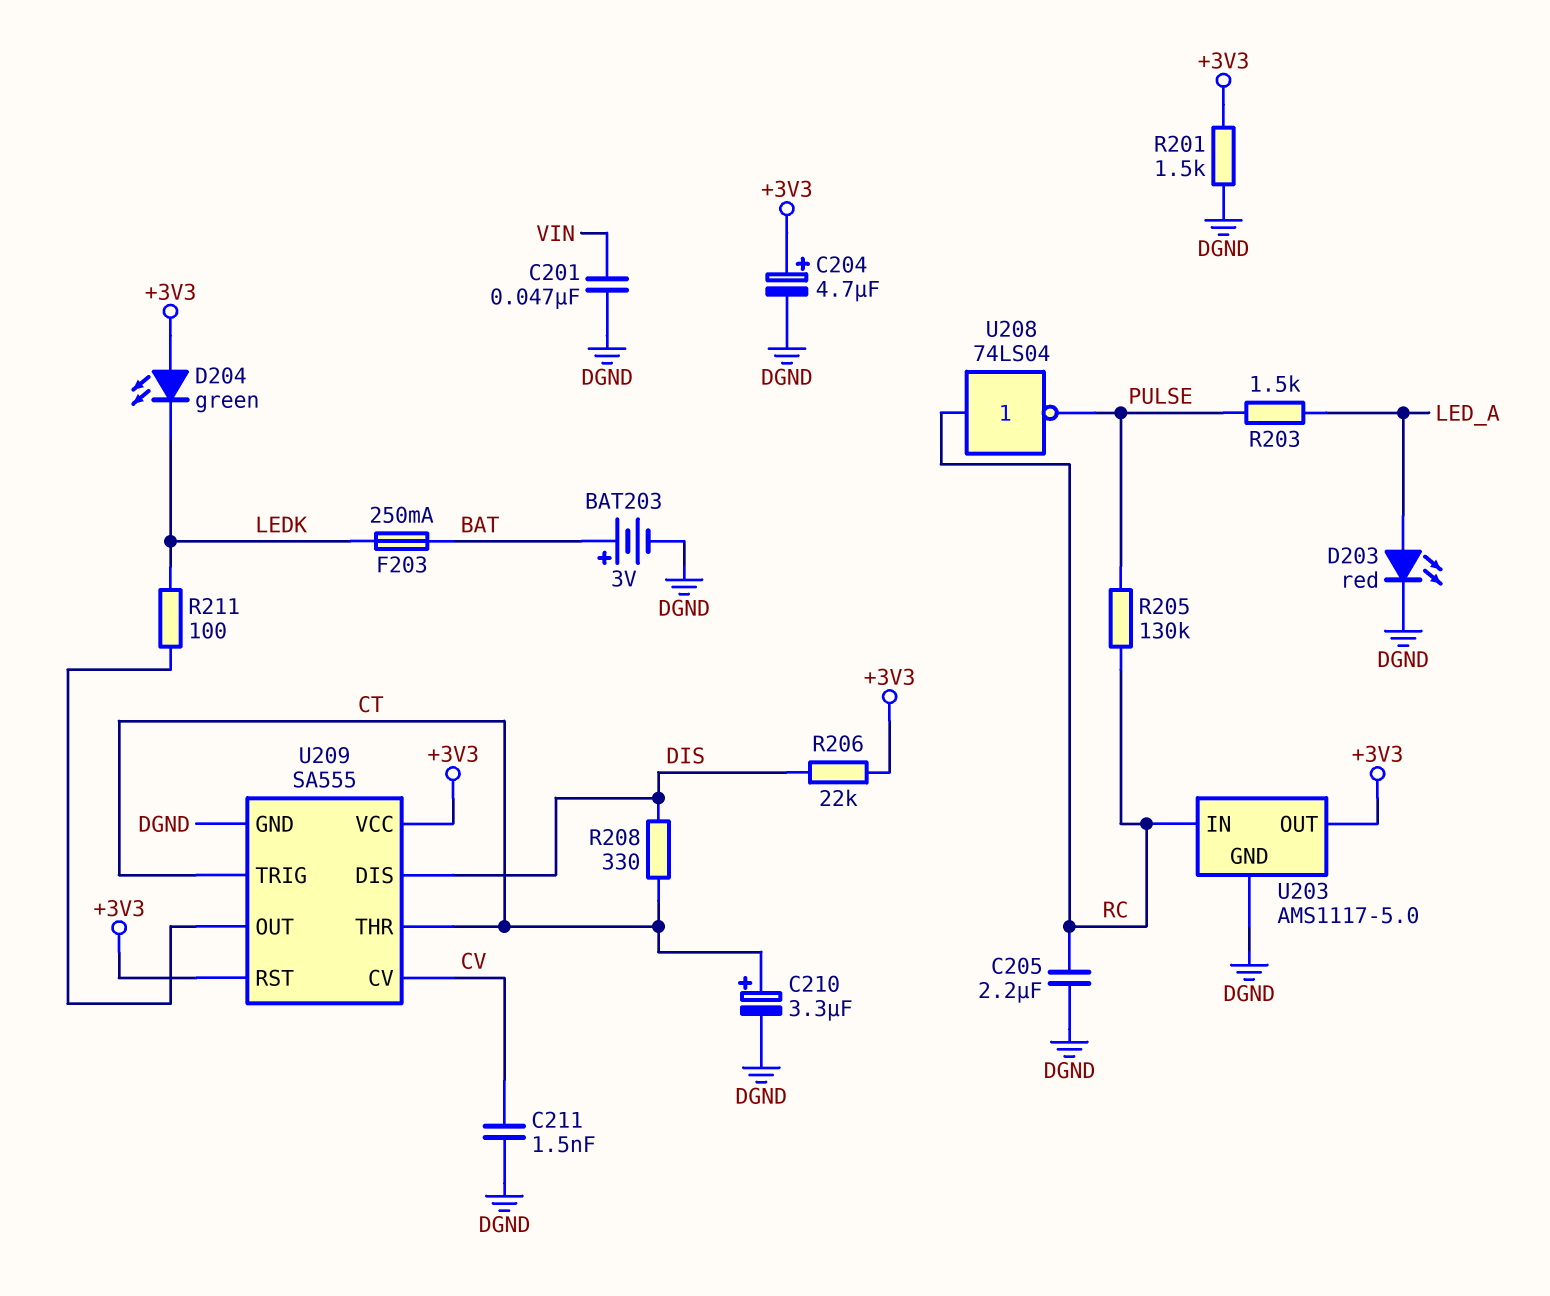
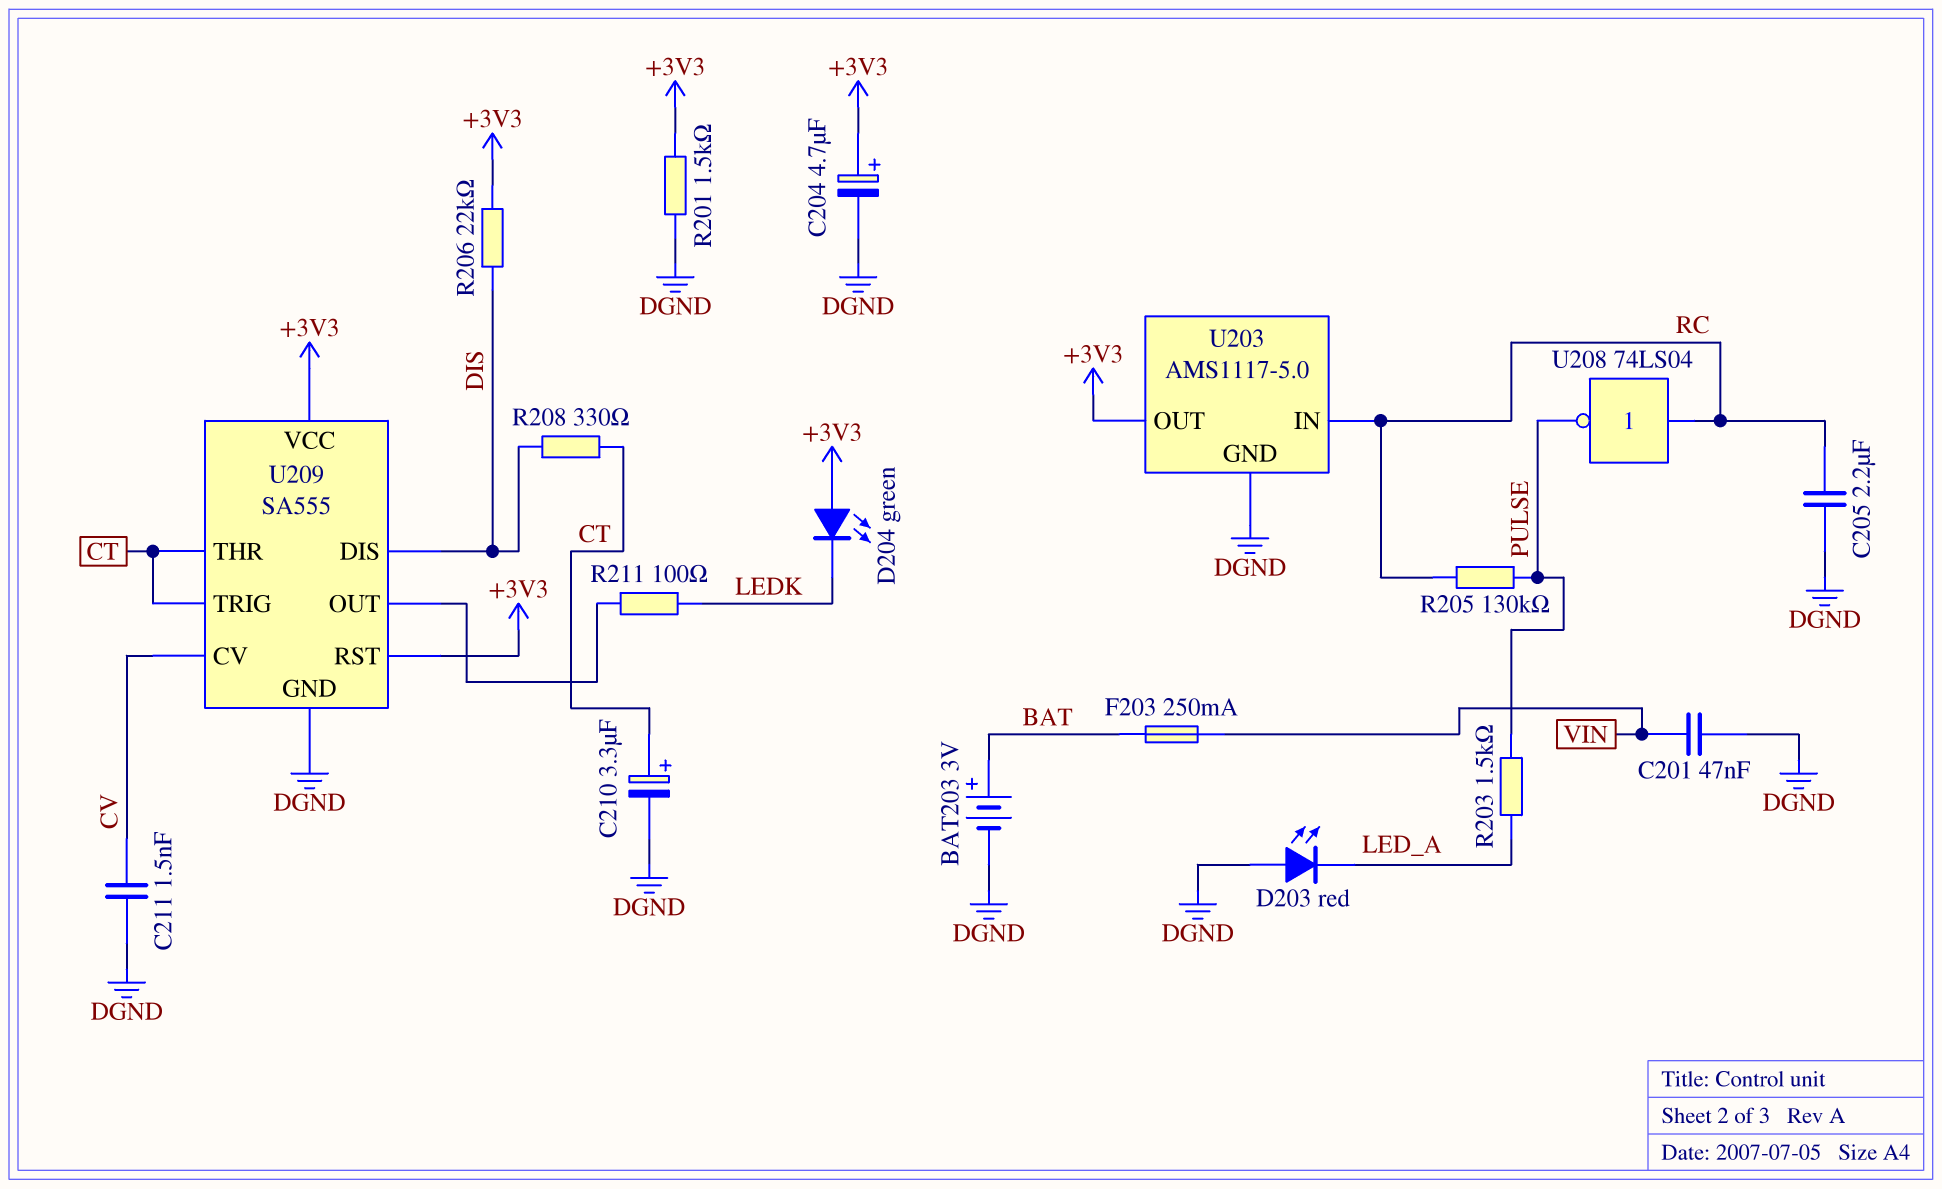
D203: LED red (A LED_A, K DGND) -> LED red (A DGND, K LED_A)
F203: 250mA (BAT, LEDK) -> 250mA (BAT, VIN)

